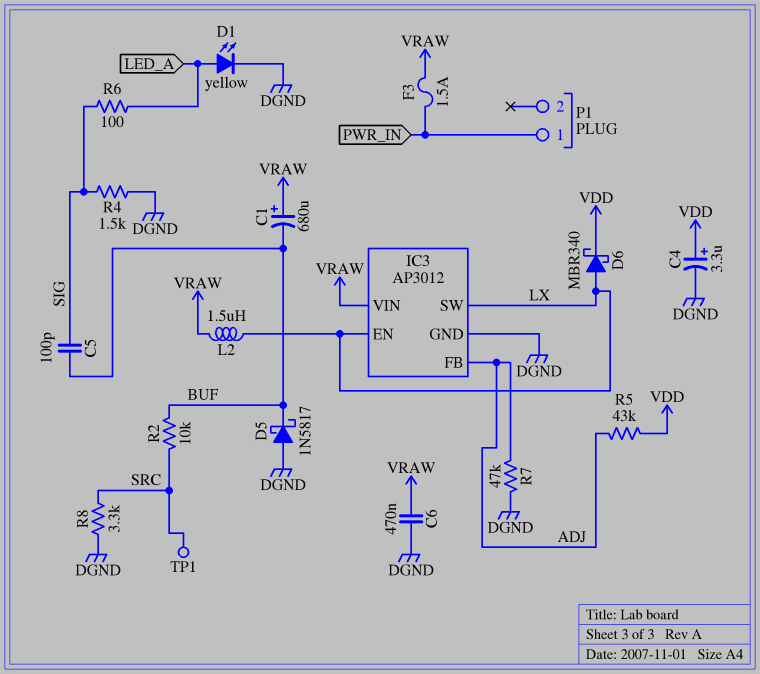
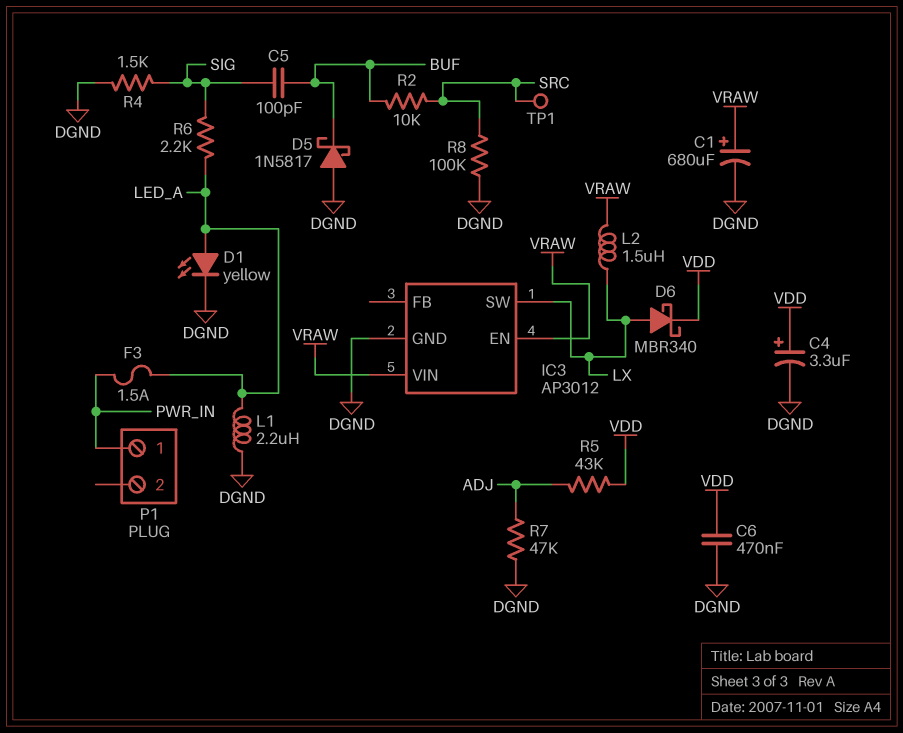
C1: 680uF (plus VRAW, minus BUF) -> 680uF (plus VRAW, minus DGND)
C6: 470nF (DGND, VRAW) -> 470nF (DGND, VDD)
F3: 1.5A (PWR_IN, VRAW) -> 1.5A (LED_A, PWR_IN)
IC3 pin EN: LX -> VRAW
IC3 pin FB: ADJ -> none
L1: none -> 2.2uH (DGND, LED_A)
R6: 100 (LED_A, SIG) -> 2.2k (LED_A, SIG)
R8: 3.3k (DGND, SRC) -> 100k (DGND, SRC)

